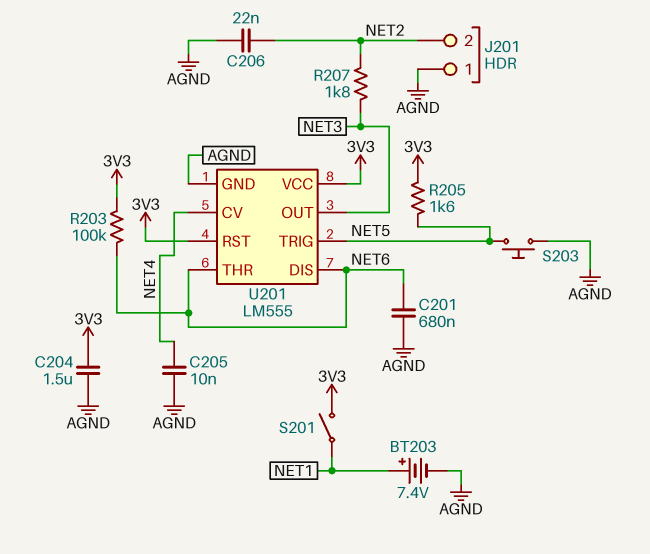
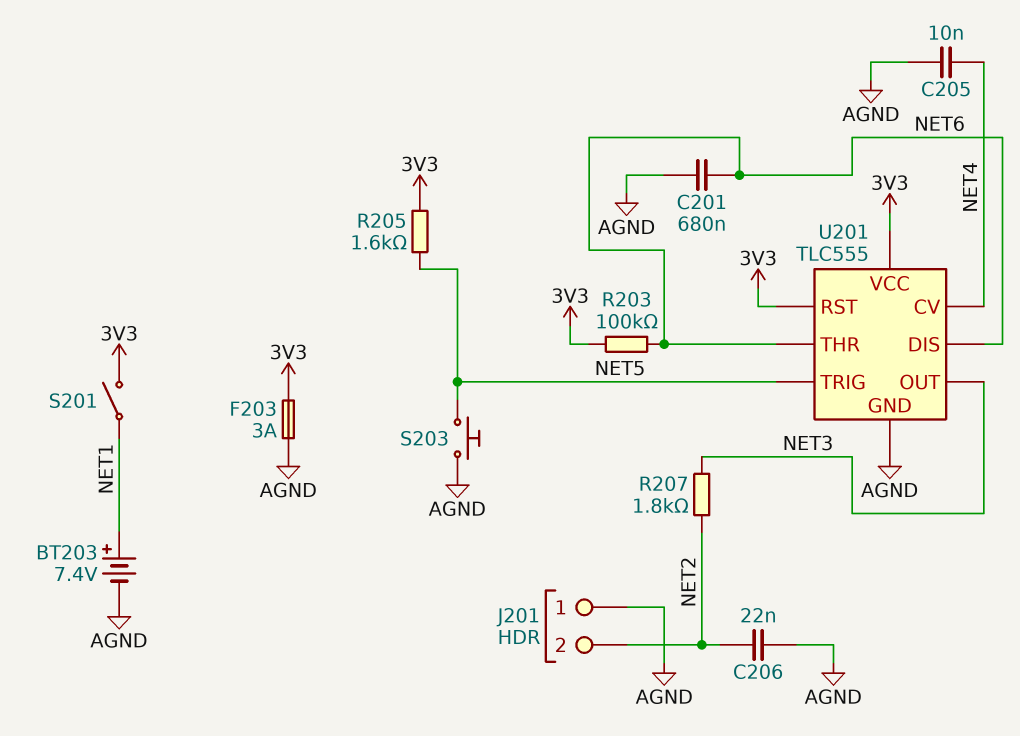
C204: 1.5uF (3V3, AGND) -> none
F203: none -> 3A (3V3, AGND)
U201: LM555 -> TLC555

